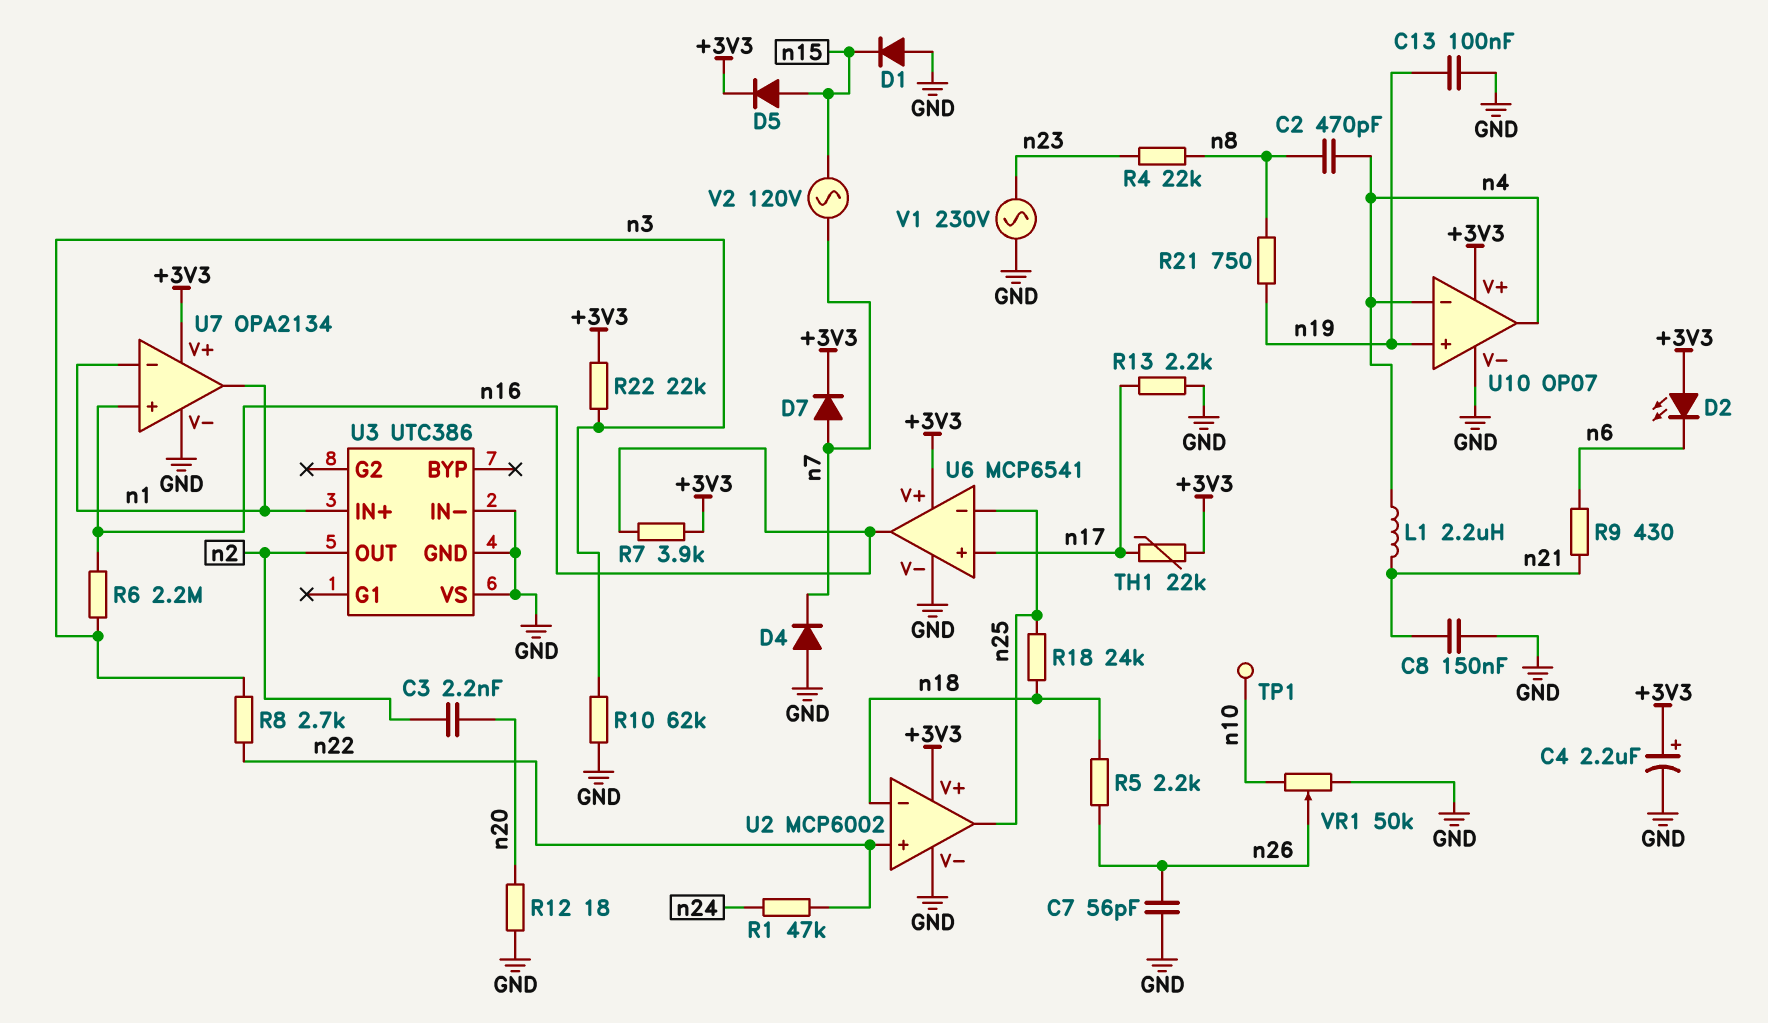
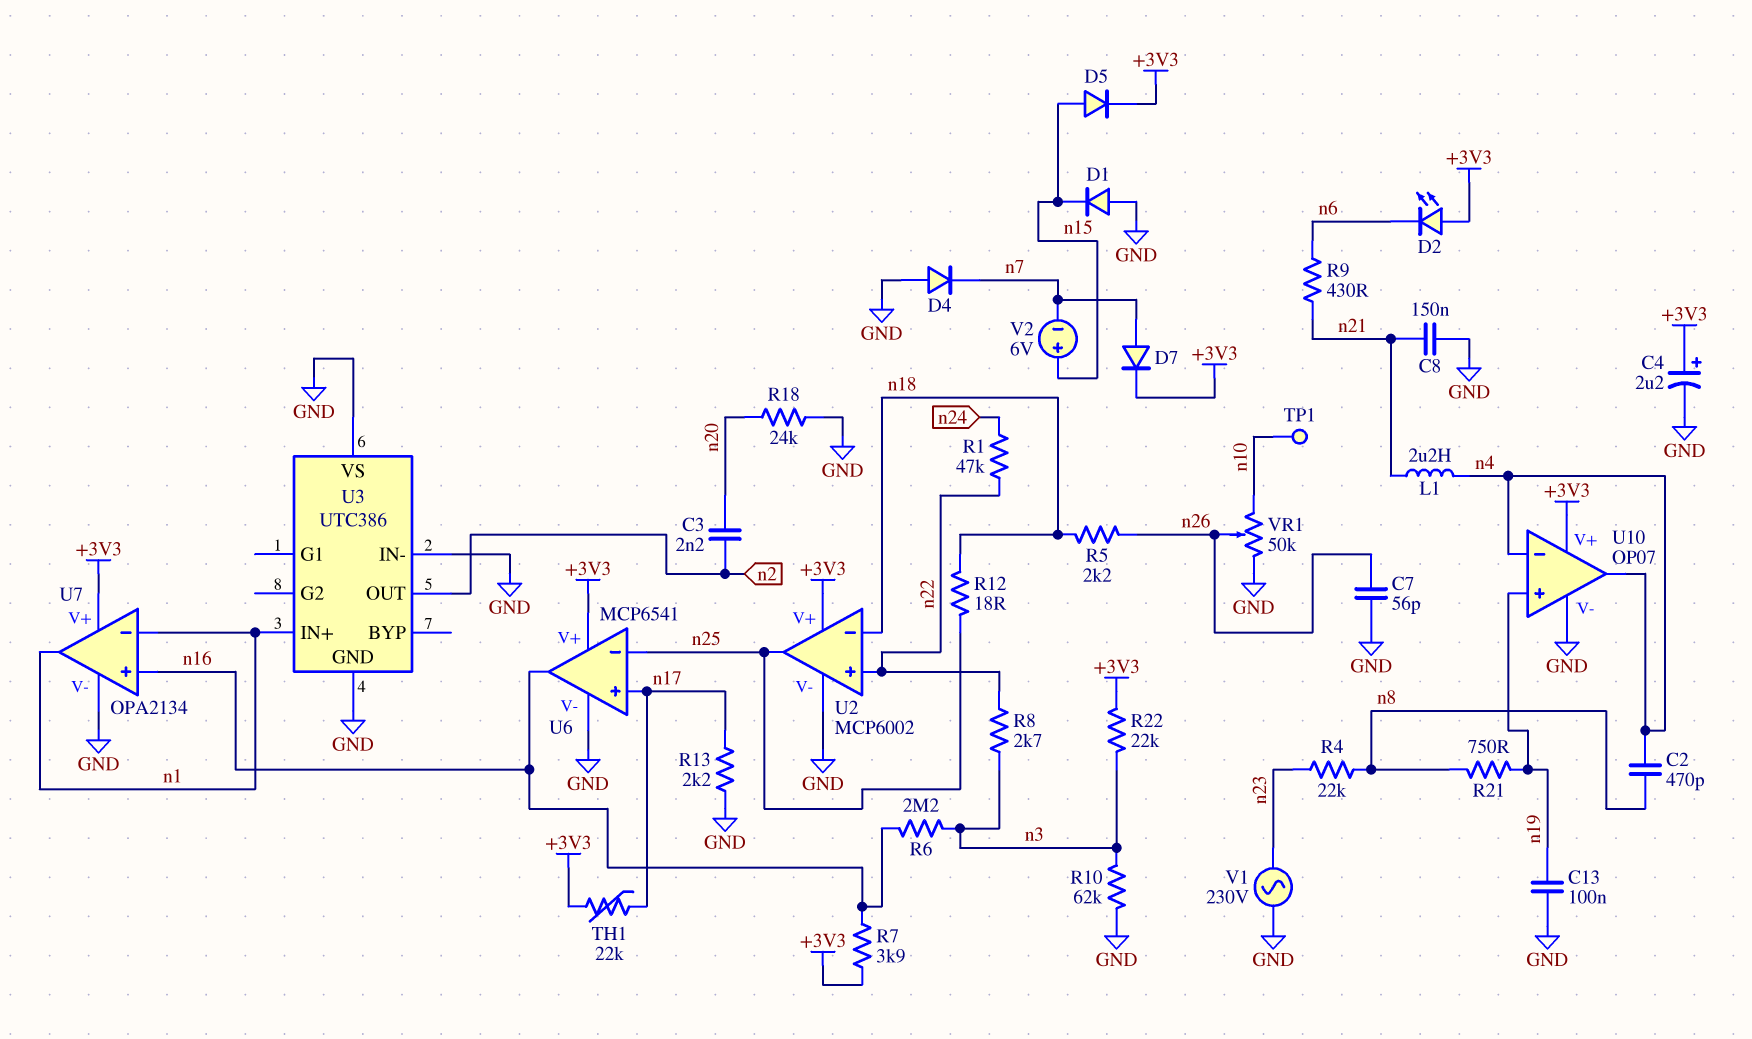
R12: 18 (GND, n20) -> 18 (n18, n25)
R18: 24k (n18, n25) -> 24k (GND, n20)
V2: AC 120V (n7, n15) -> 6V (plus n15, minus n7)

